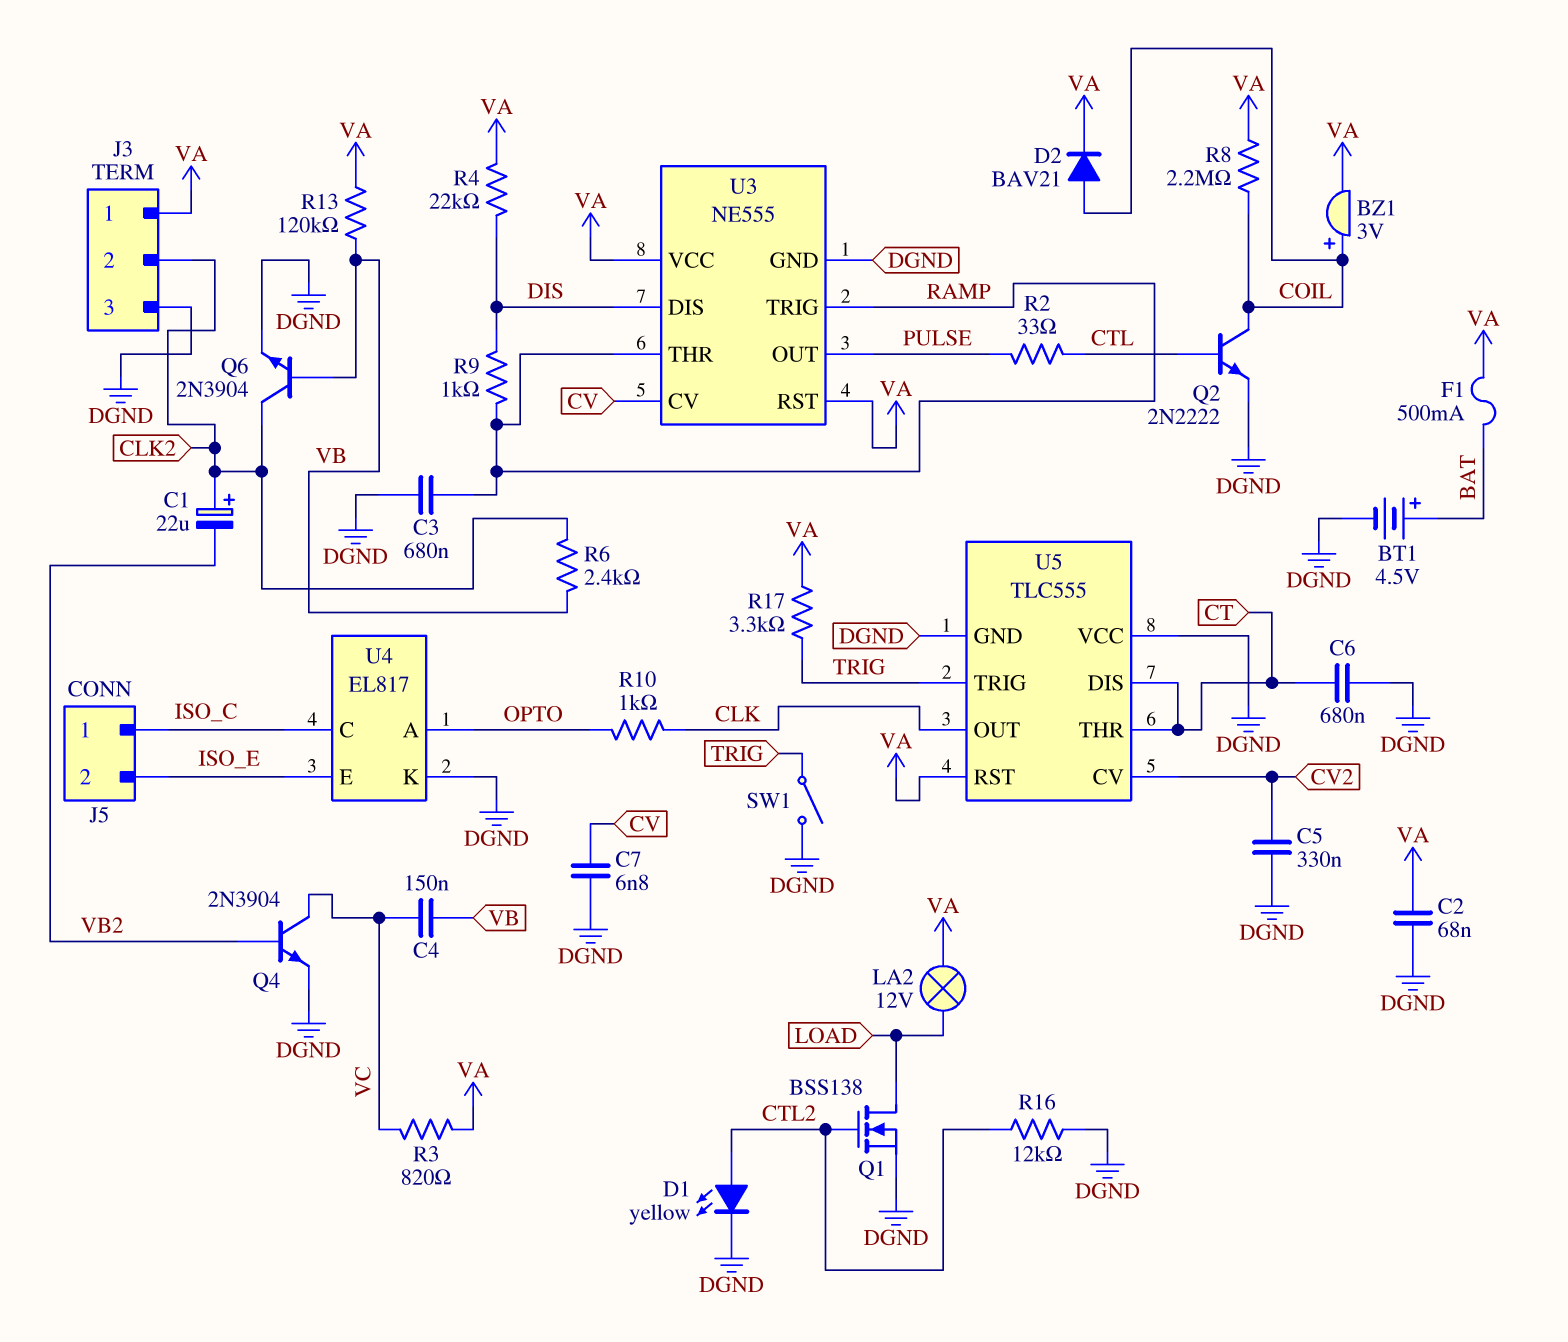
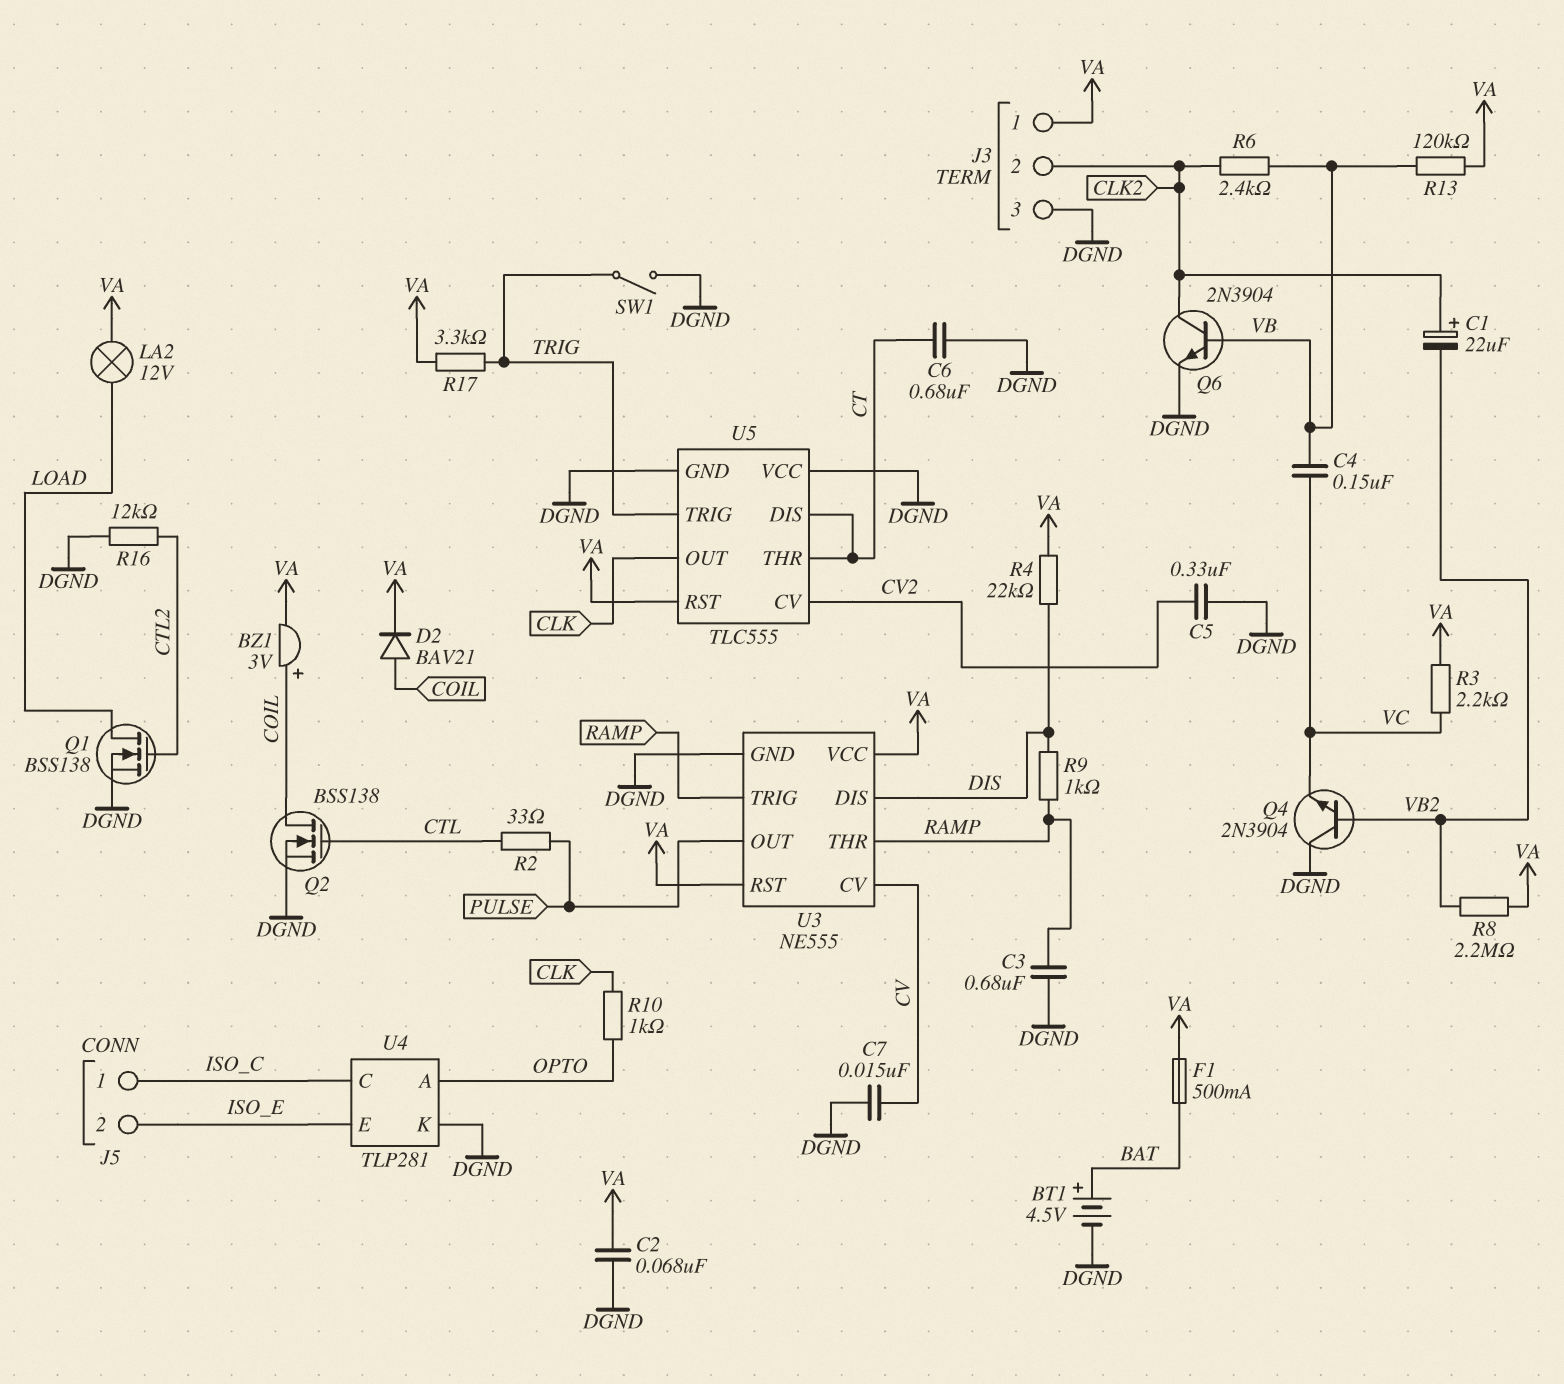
C7: 6.8nF (CV, DGND) -> 15nF (CV, DGND)
D1: LED yellow (A CTL2, K DGND) -> none
Q2: NPN 2N2222 (B CTL, C COIL, E DGND) -> NMOS BSS138 (G CTL, D COIL, S DGND)
Q4: NPN 2N3904 (B VB2, C VC, E DGND) -> NPN 2N3904 (B VB2, C DGND, E VC)
R3: 820 (VA, VC) -> 2.2k (VA, VC)
R8: 2.2M (COIL, VA) -> 2.2M (VA, VB2)
U4: EL817 -> TLP281

